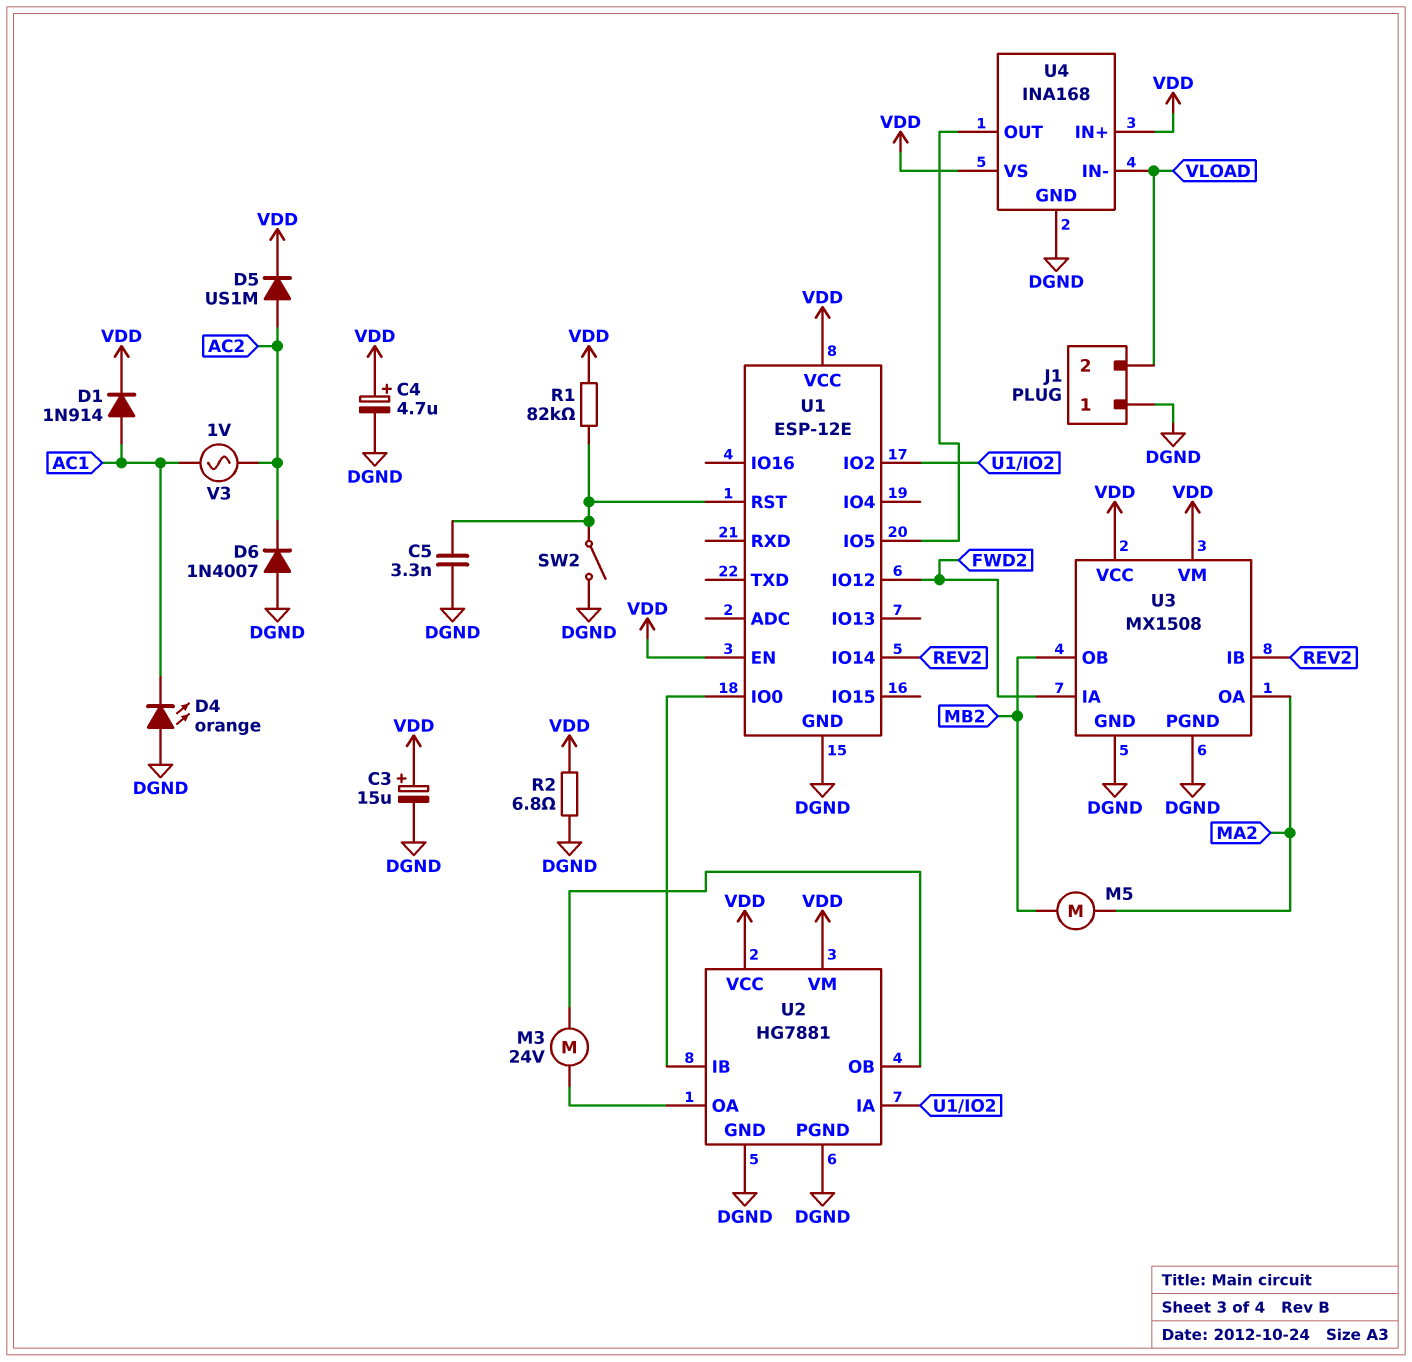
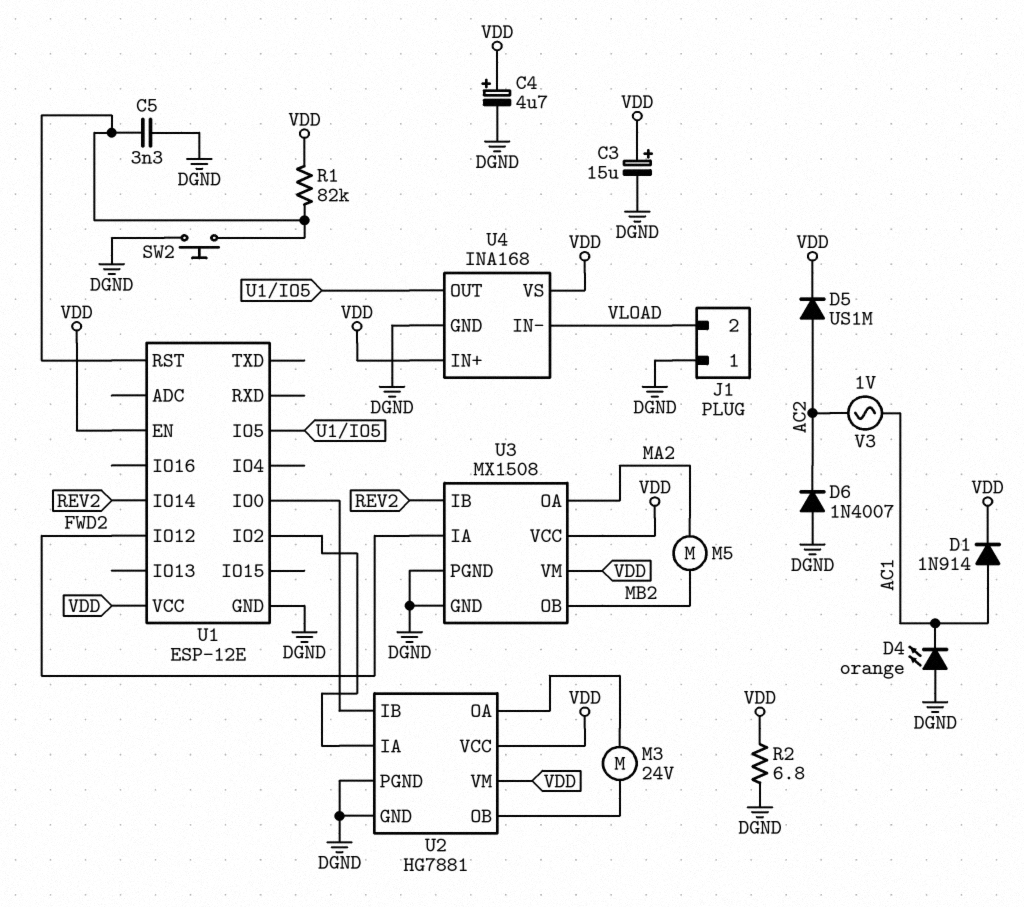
SW2: switch (DGND, U1/RST) -> button (DGND, U1/RST)

